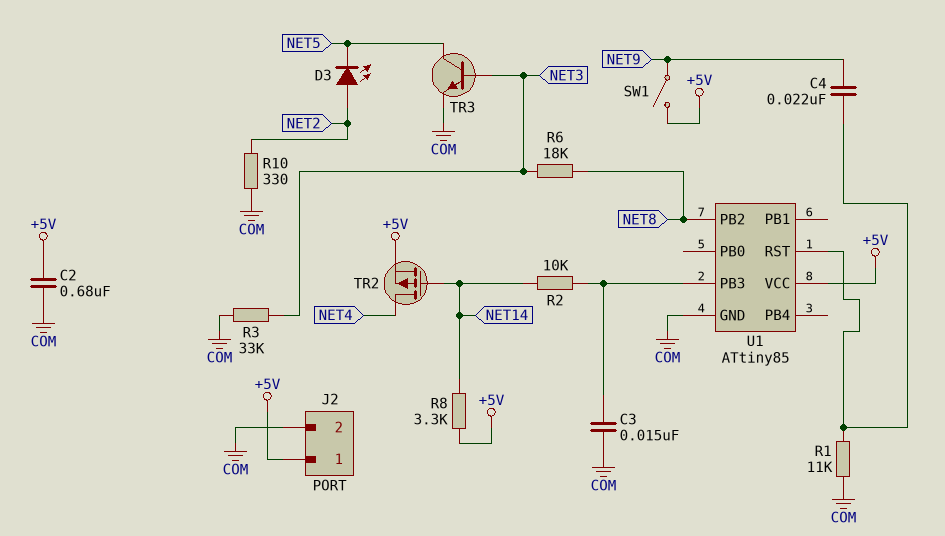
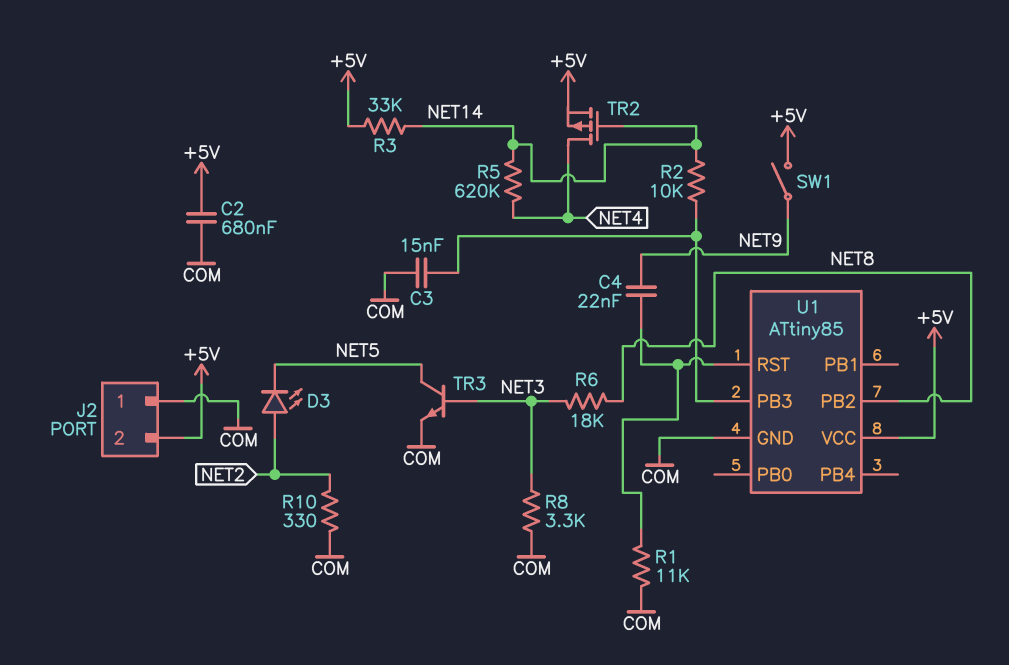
J2 pin 1: +5V -> COM
J2 pin 2: COM -> +5V
R3: 33k (COM, NET3) -> 33k (+5V, NET14)
R5: none -> 620k (NET4, NET14)
R8: 3.3k (+5V, NET14) -> 3.3k (COM, NET3)

